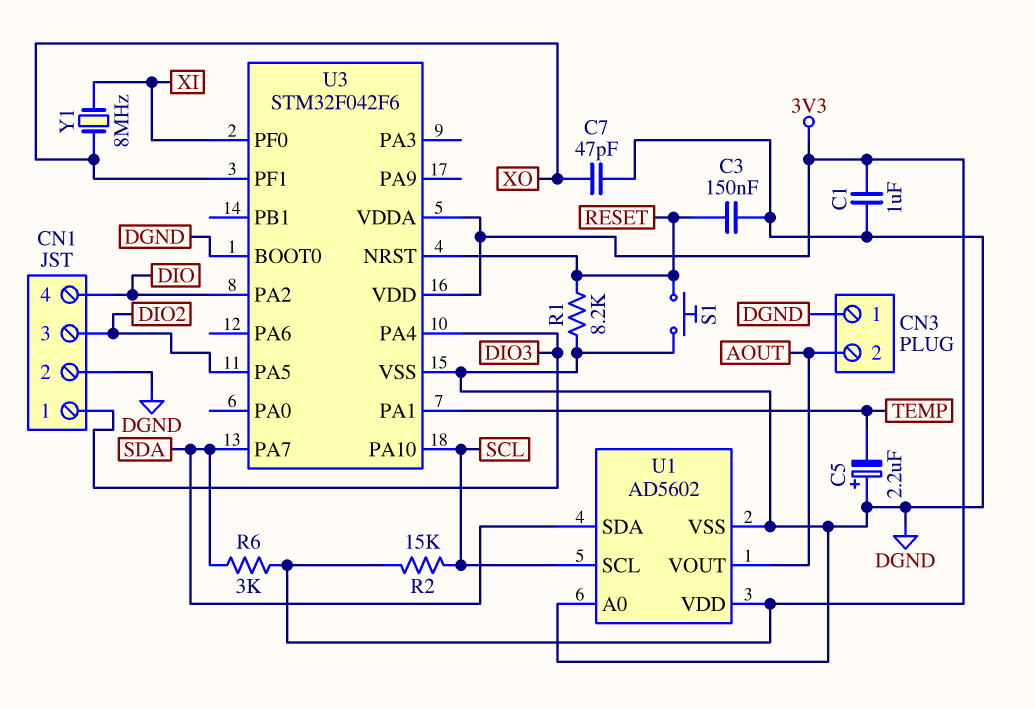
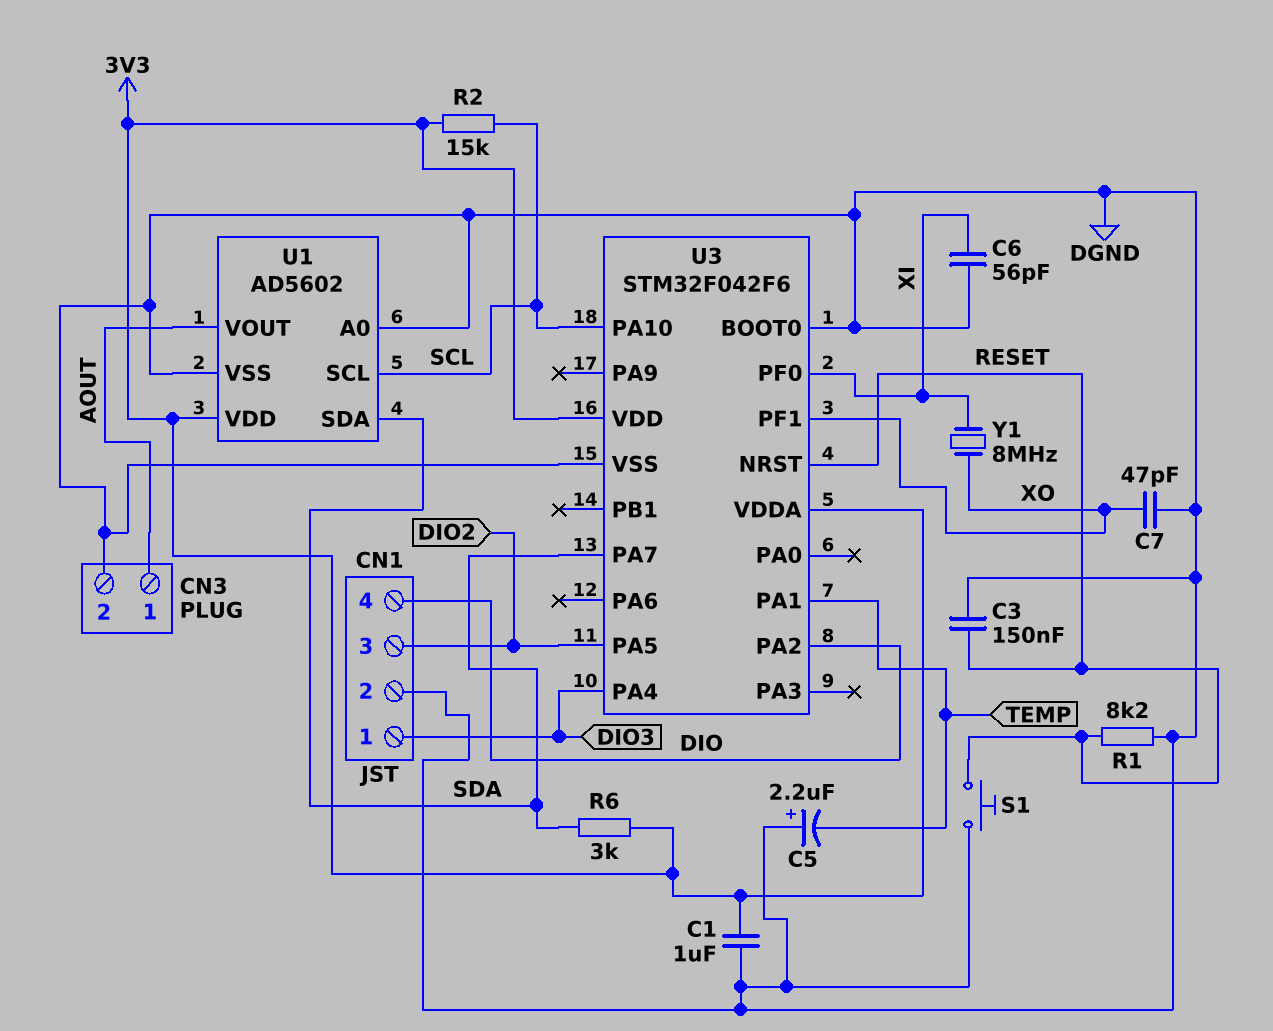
C6: none -> 56pF (DGND, XI)
CN3 pin 1: DGND -> AOUT
CN3 pin 2: AOUT -> DGND

